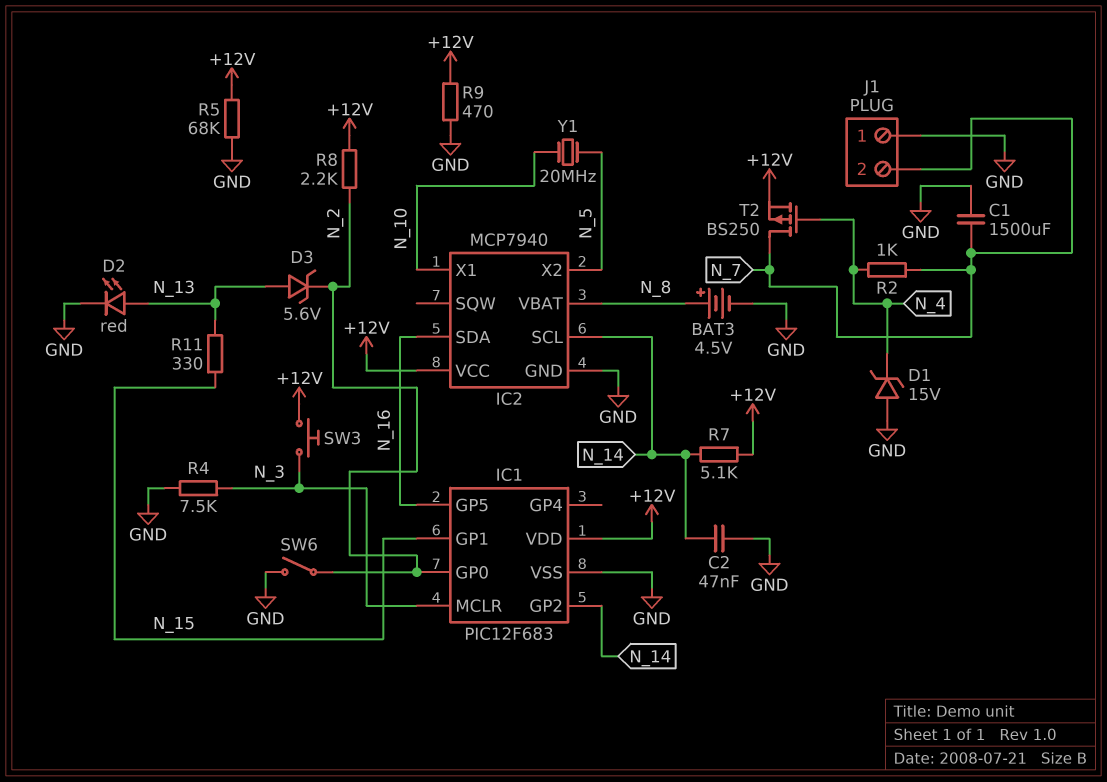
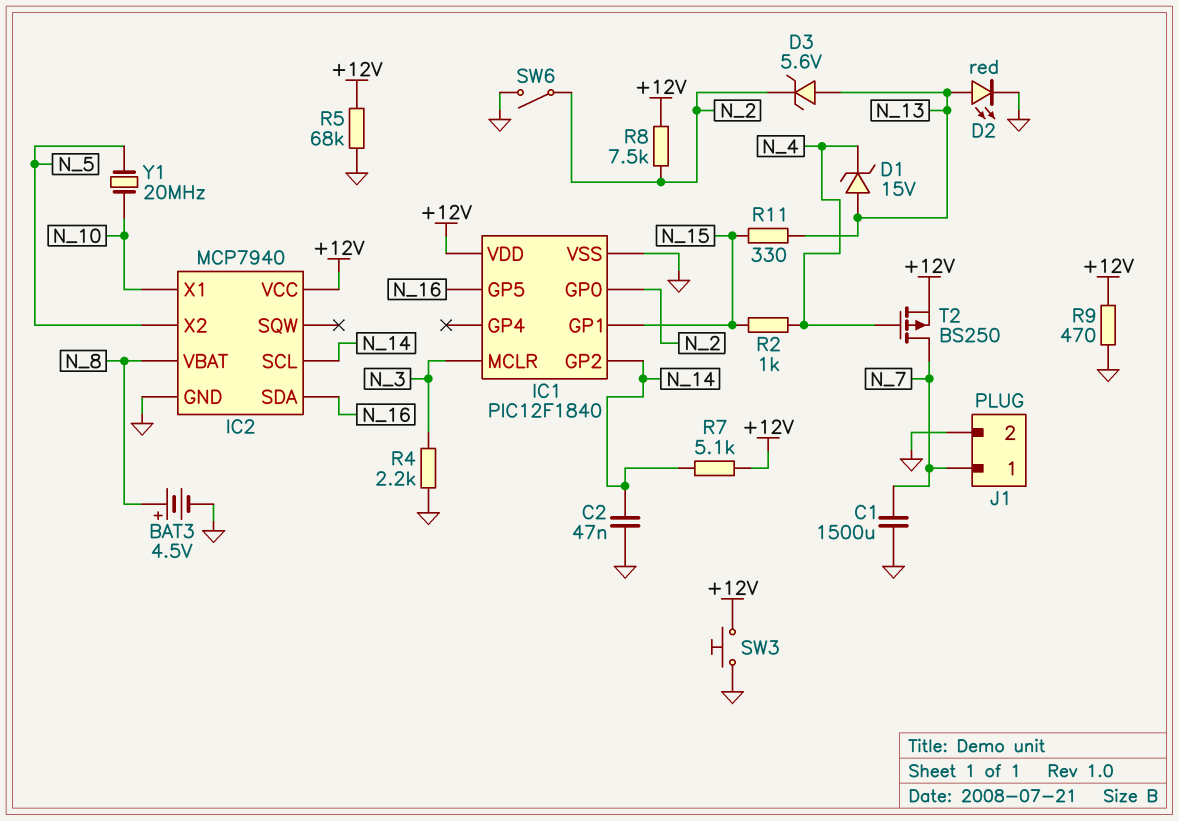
D1: zener 15V (A GND, K N_4) -> zener 15V (A N_13, K N_4)
IC1: PIC12F683 -> PIC12F1840
J1 pin 1: GND -> N_7
J1 pin 2: N_7 -> GND
R2: 1k (N_4, N_7) -> 1k (N_4, N_15)
R4: 7.5k (GND, N_3) -> 2.2k (GND, N_3)
R8: 2.2k (+12V, N_2) -> 7.5k (+12V, N_2)
SW3: button (+12V, N_3) -> button (+12V, GND)

